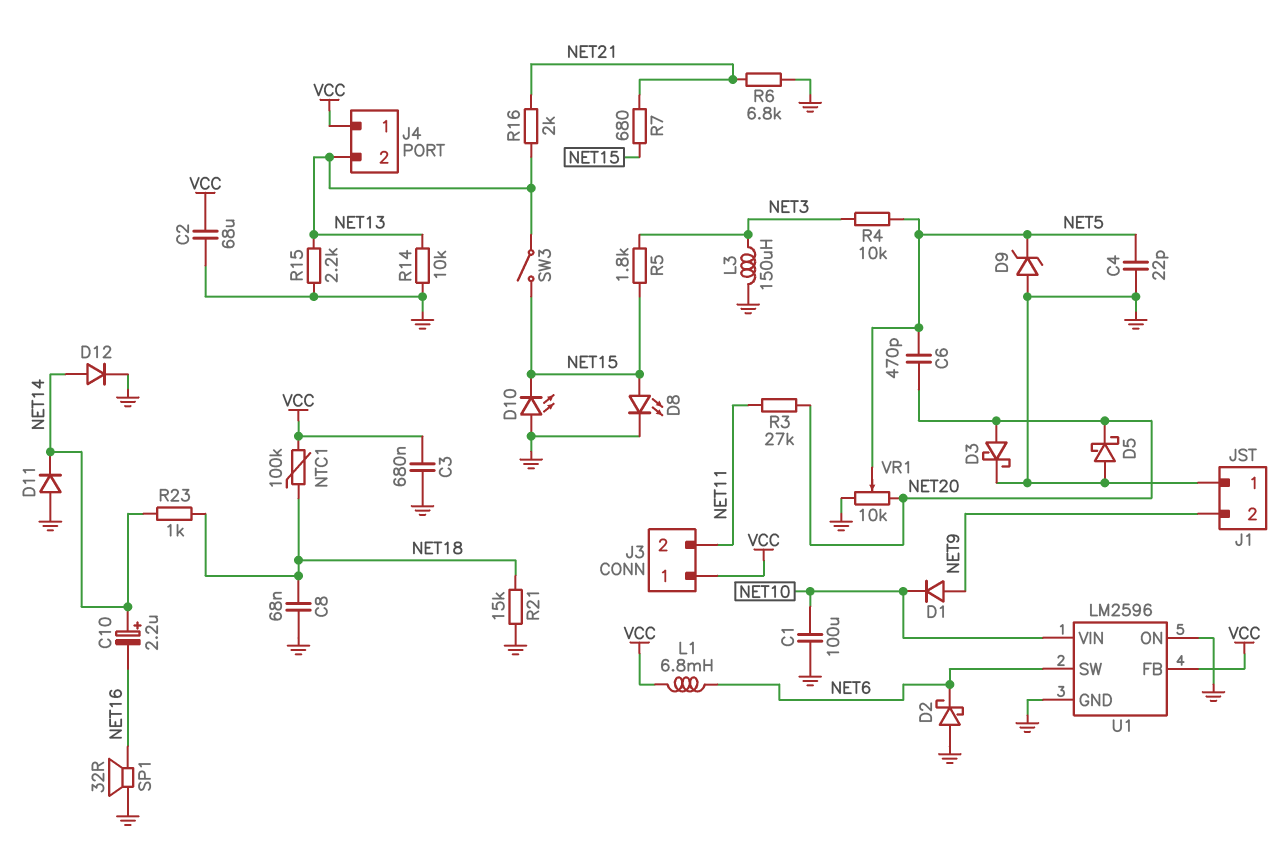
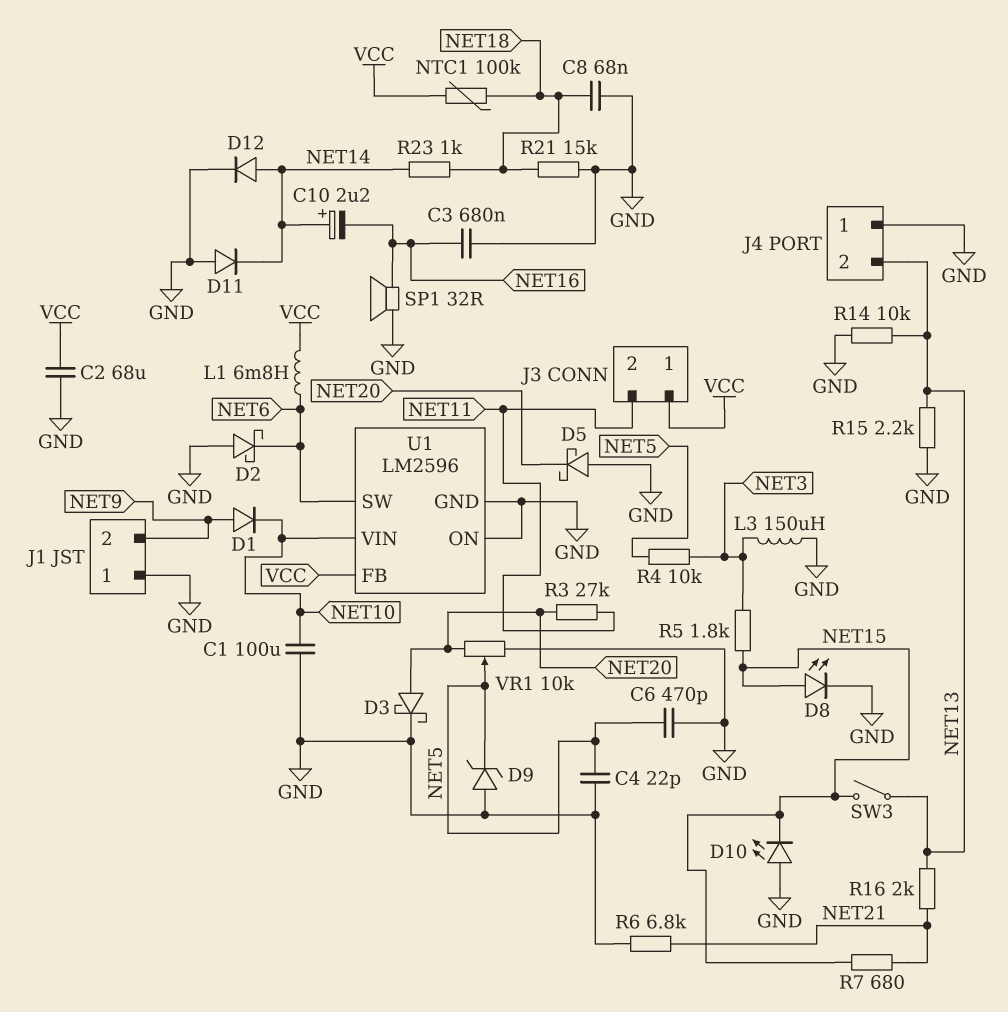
C3: 680nF (GND, VCC) -> 680nF (GND, NET16)
C6: 470pF (NET5, NET20) -> 470pF (GND, NET5)
J4 pin 1: VCC -> GND

